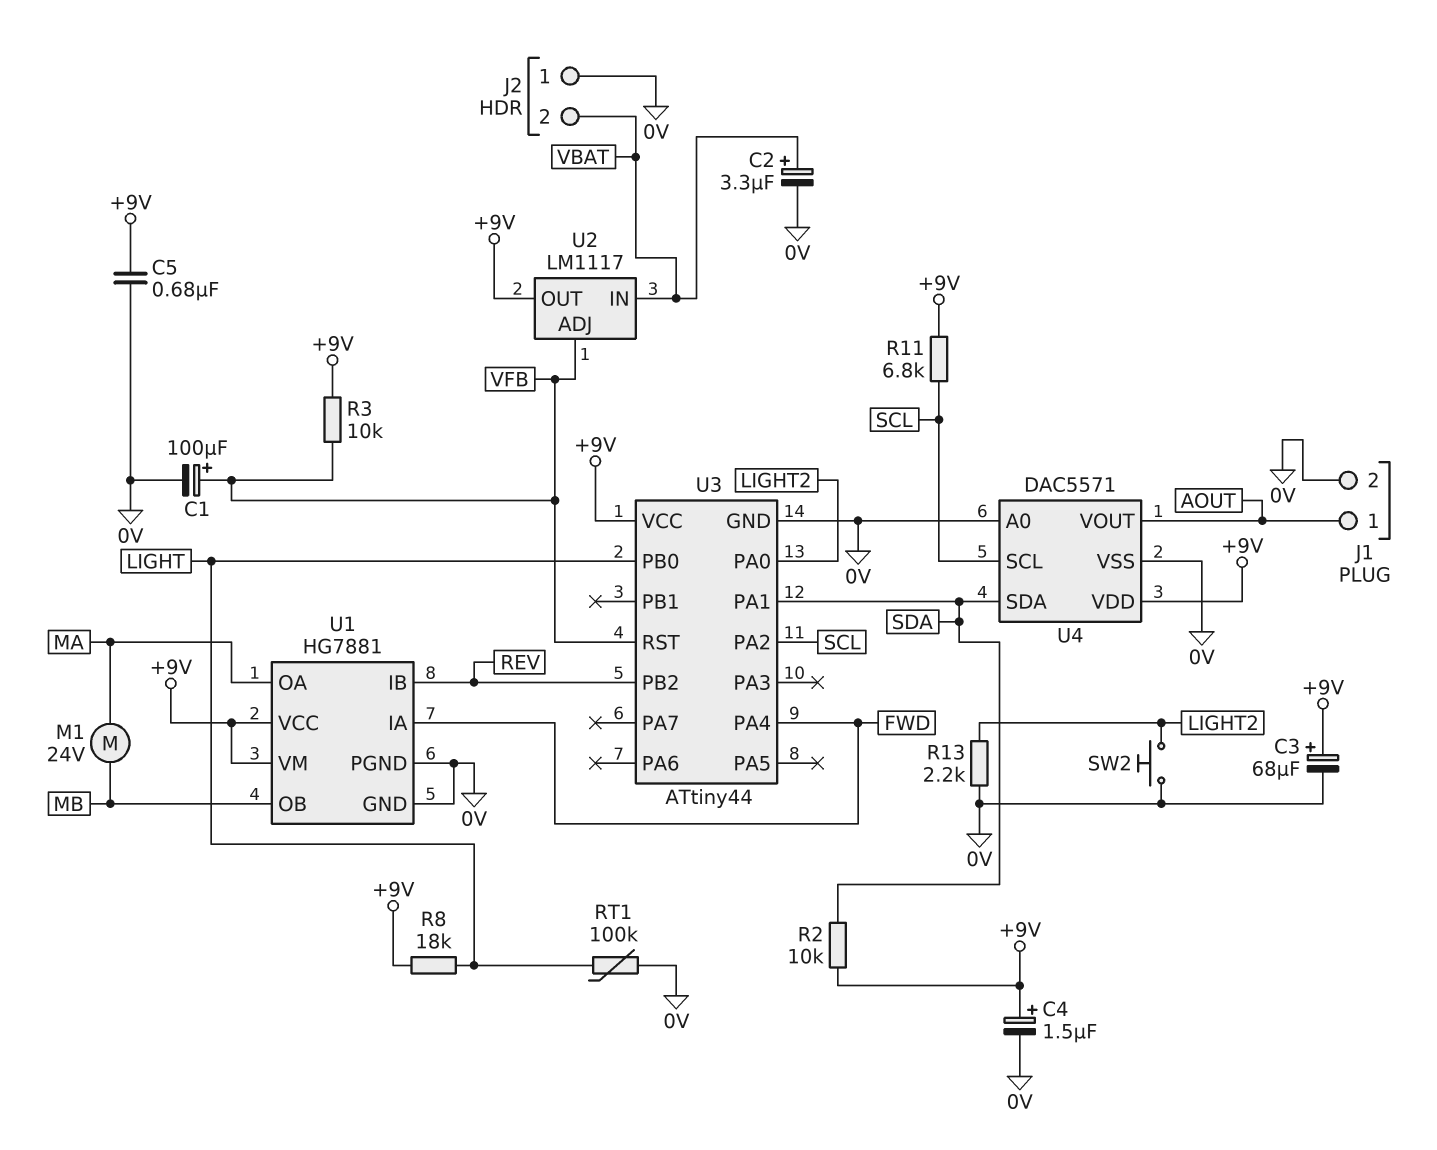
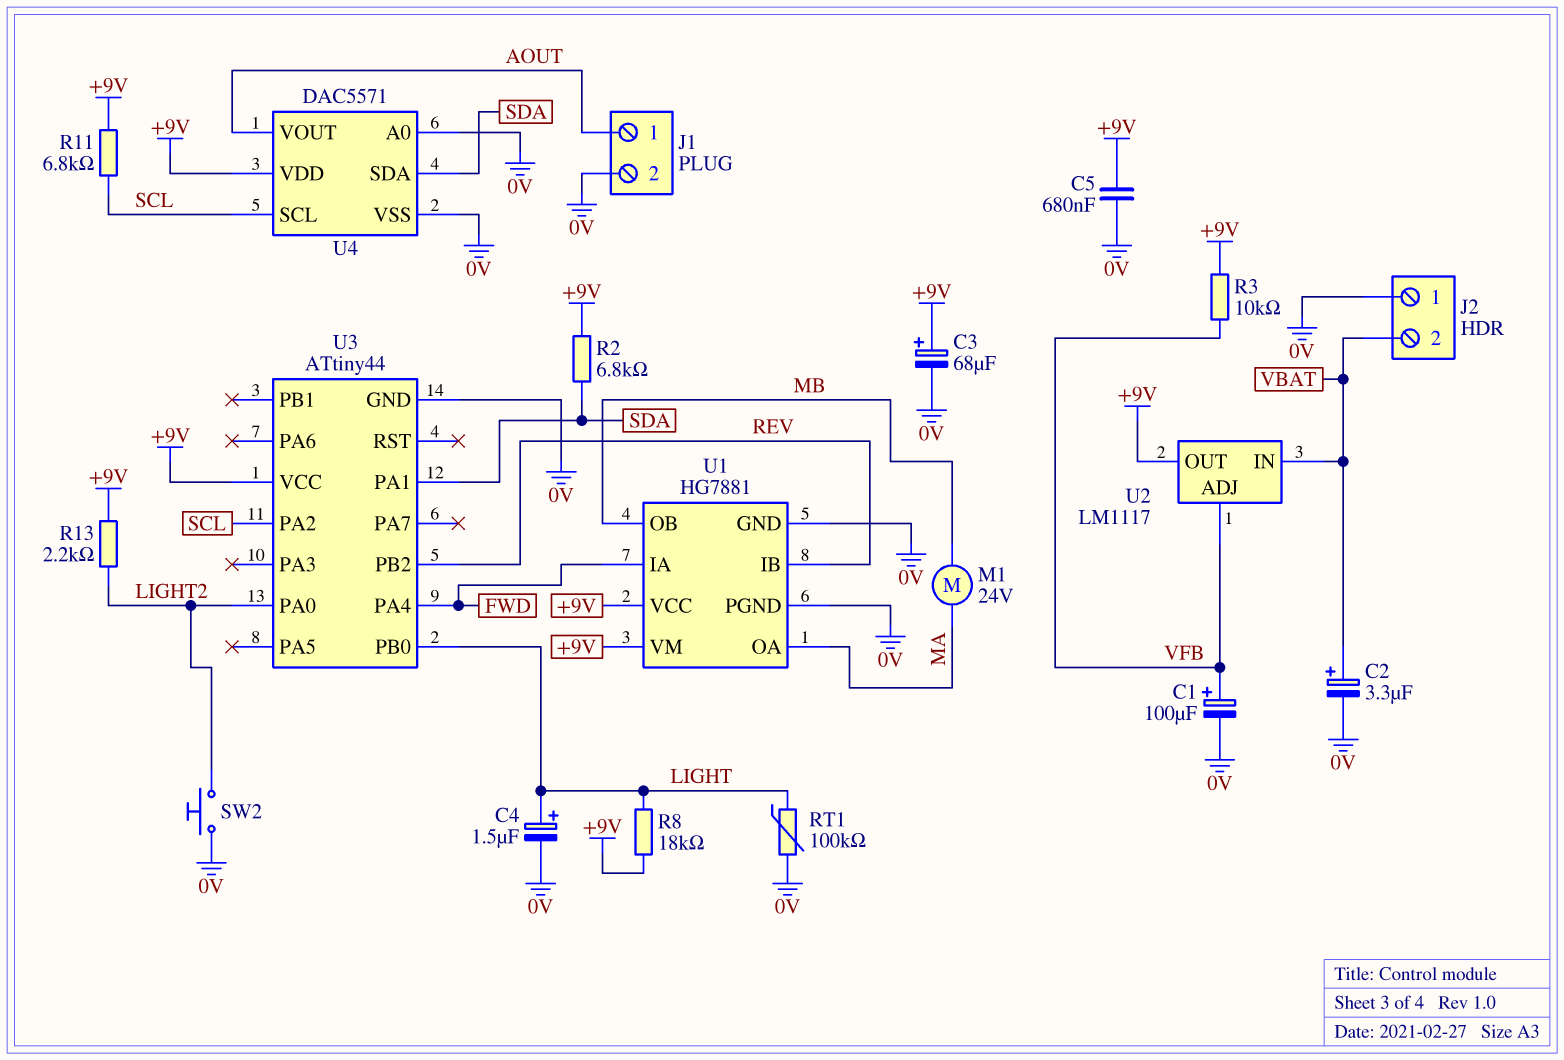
C4: 1.5uF (plus +9V, minus 0V) -> 1.5uF (plus LIGHT, minus 0V)
R2: 10k (+9V, SDA) -> 6.8k (+9V, SDA)
R13: 2.2k (0V, LIGHT2) -> 2.2k (+9V, LIGHT2)
U3 pin RST: VFB -> none

